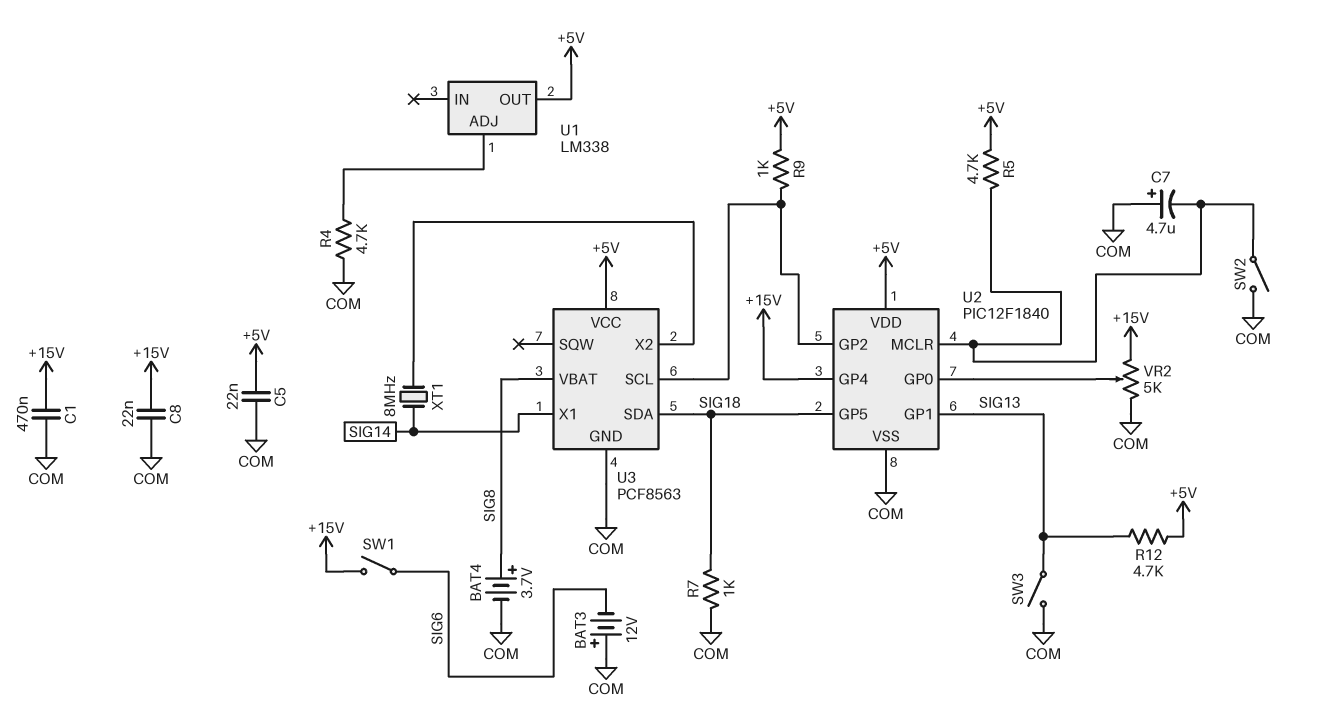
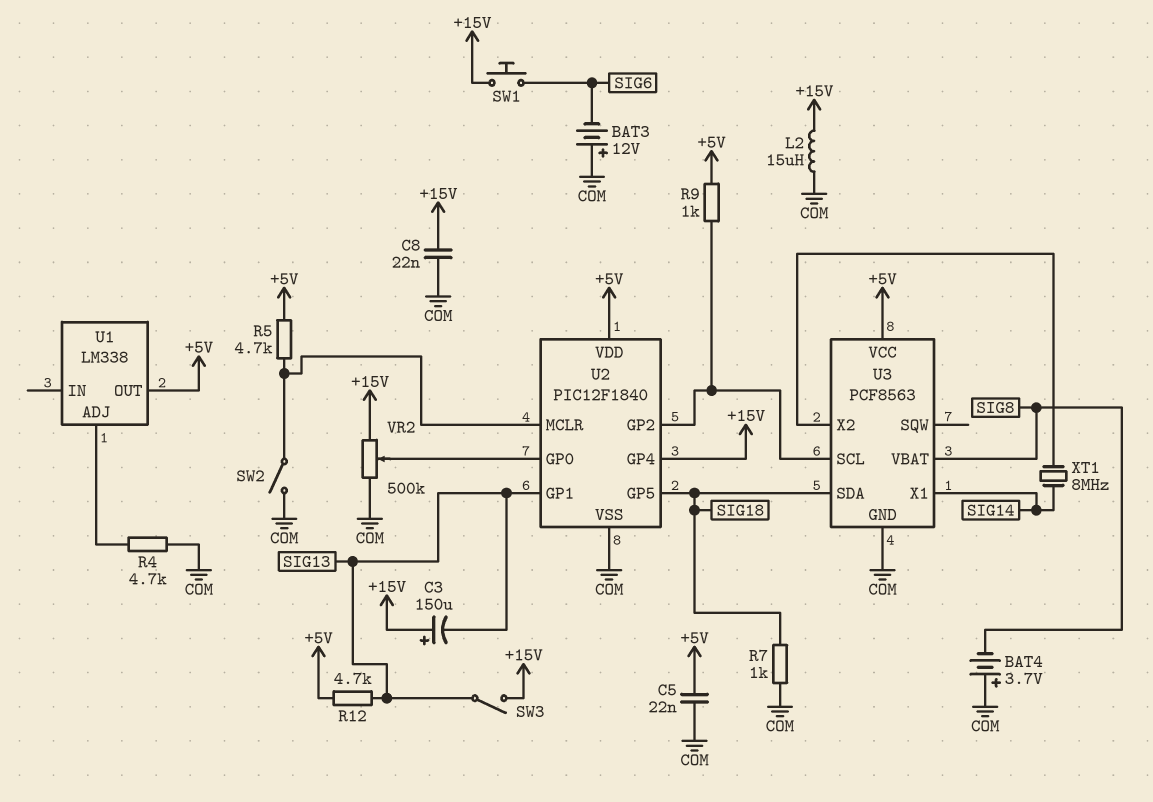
BAT4: 3.7V (plus SIG8, minus COM) -> 3.7V (plus COM, minus SIG8)
C1: 470nF (+15V, COM) -> none
C3: none -> 150uF (plus +15V, minus SIG13)
C7: 4.7uF (plus COM, minus U2/MCLR) -> none
L2: none -> 15uH (+15V, COM)
SW1: switch (+15V, SIG6) -> button (+15V, SIG6)
SW3: switch (COM, SIG13) -> switch (+15V, SIG13)
VR2: 5k (+15V, COM, wiper U2/GP0) -> 500k (+15V, COM, wiper U2/GP0)

